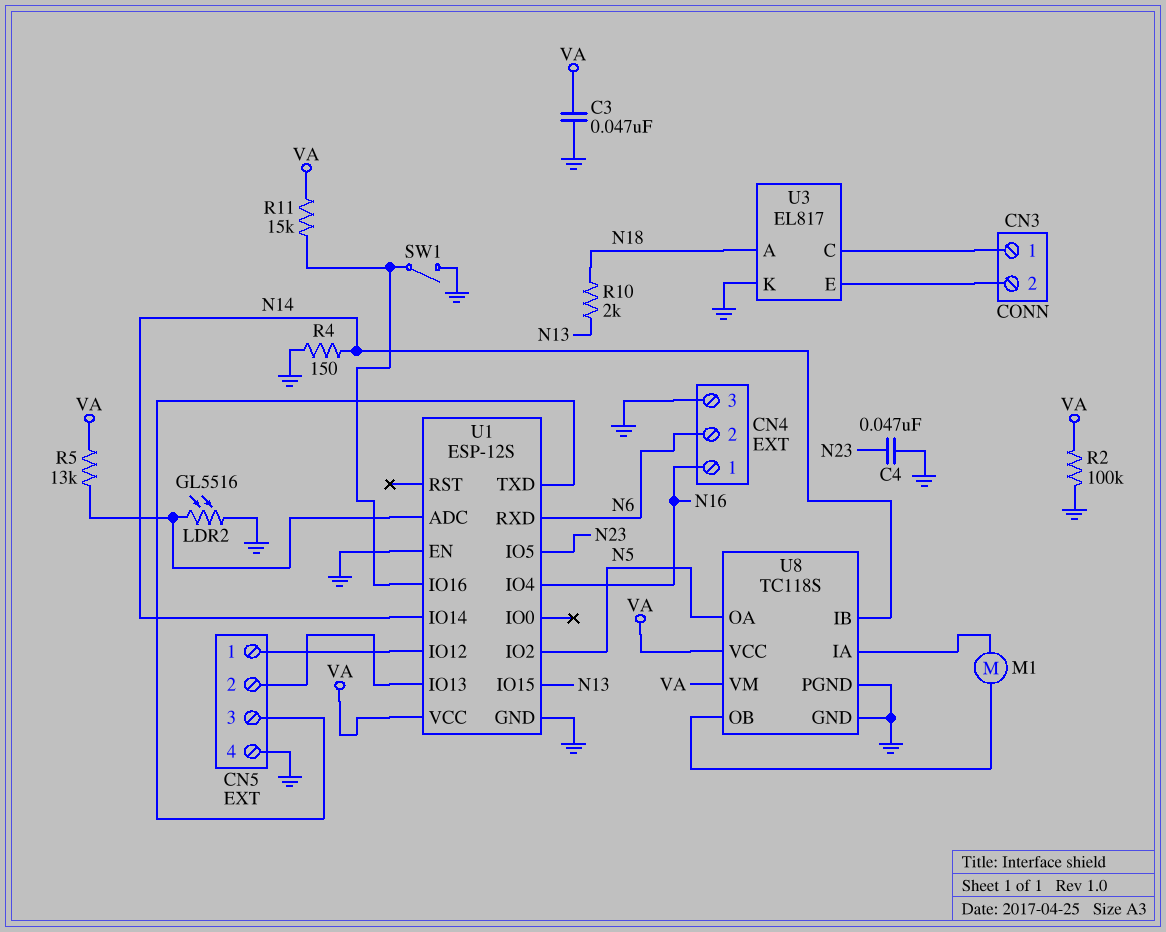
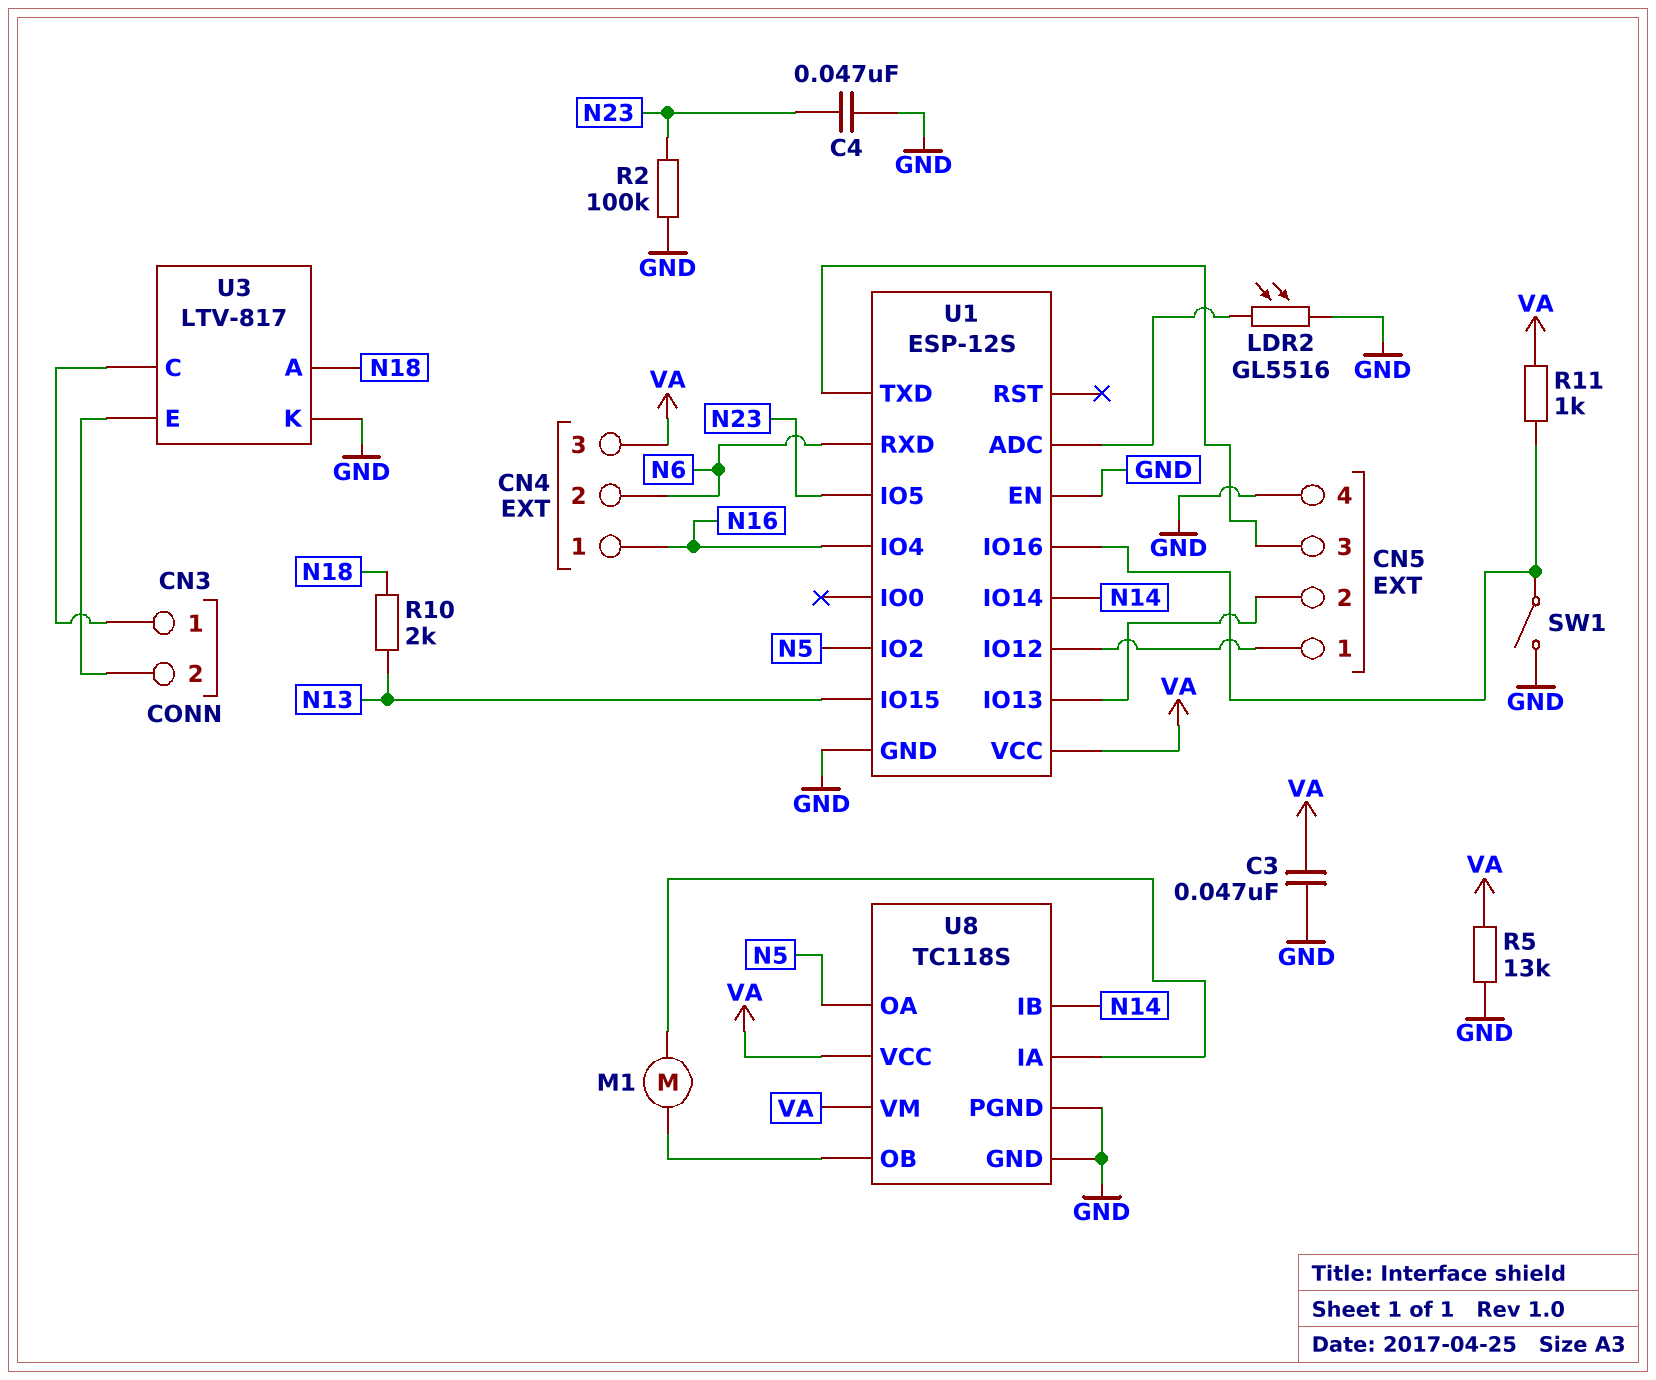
CN4 pin 3: GND -> VA
R2: 100k (GND, VA) -> 100k (GND, N23)
R4: 150 (GND, N14) -> none
R5: 13k (U1/ADC, VA) -> 13k (GND, VA)
R11: 15k (U1/IO16, VA) -> 1k (U1/IO16, VA)
U3: EL817 -> LTV-817

